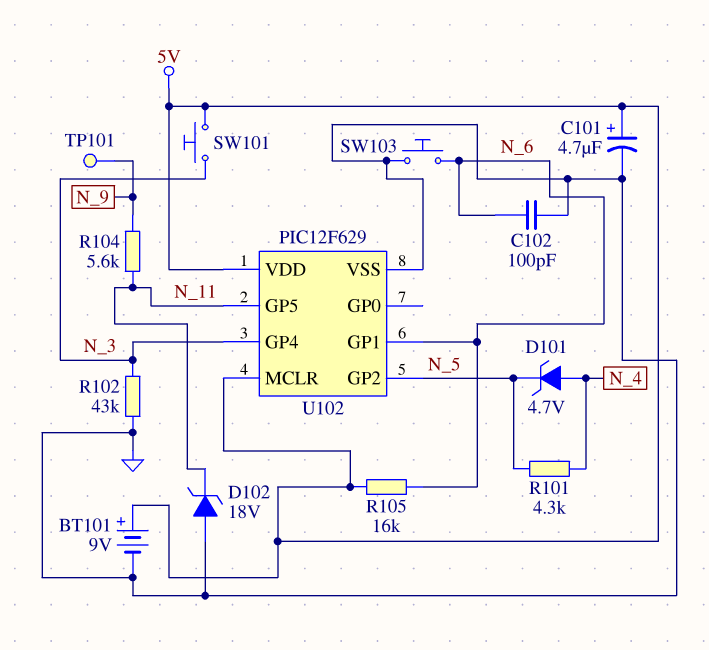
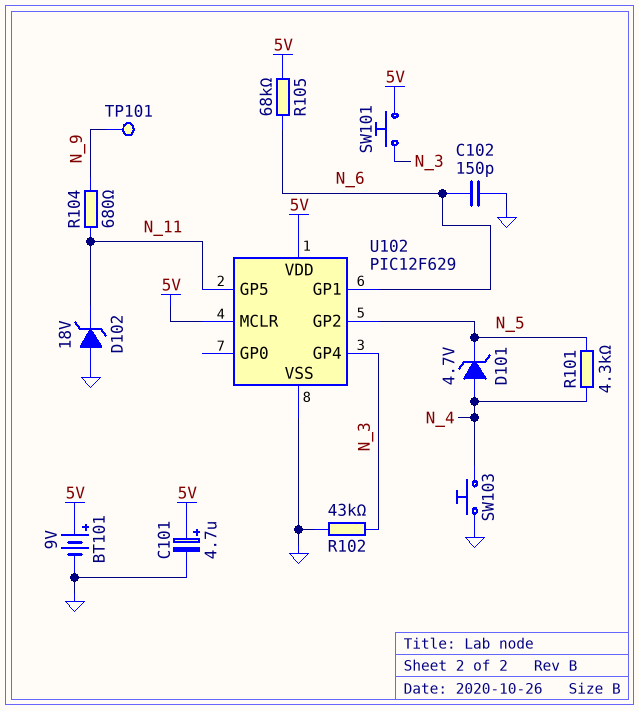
C102: 100pF (GND, N_6) -> 150pF (GND, N_6)
R104: 5.6k (N_9, N_11) -> 680 (N_9, N_11)
R105: 16k (5V, N_6) -> 68k (5V, N_6)
SW103: button (GND, N_6) -> button (GND, N_4)

